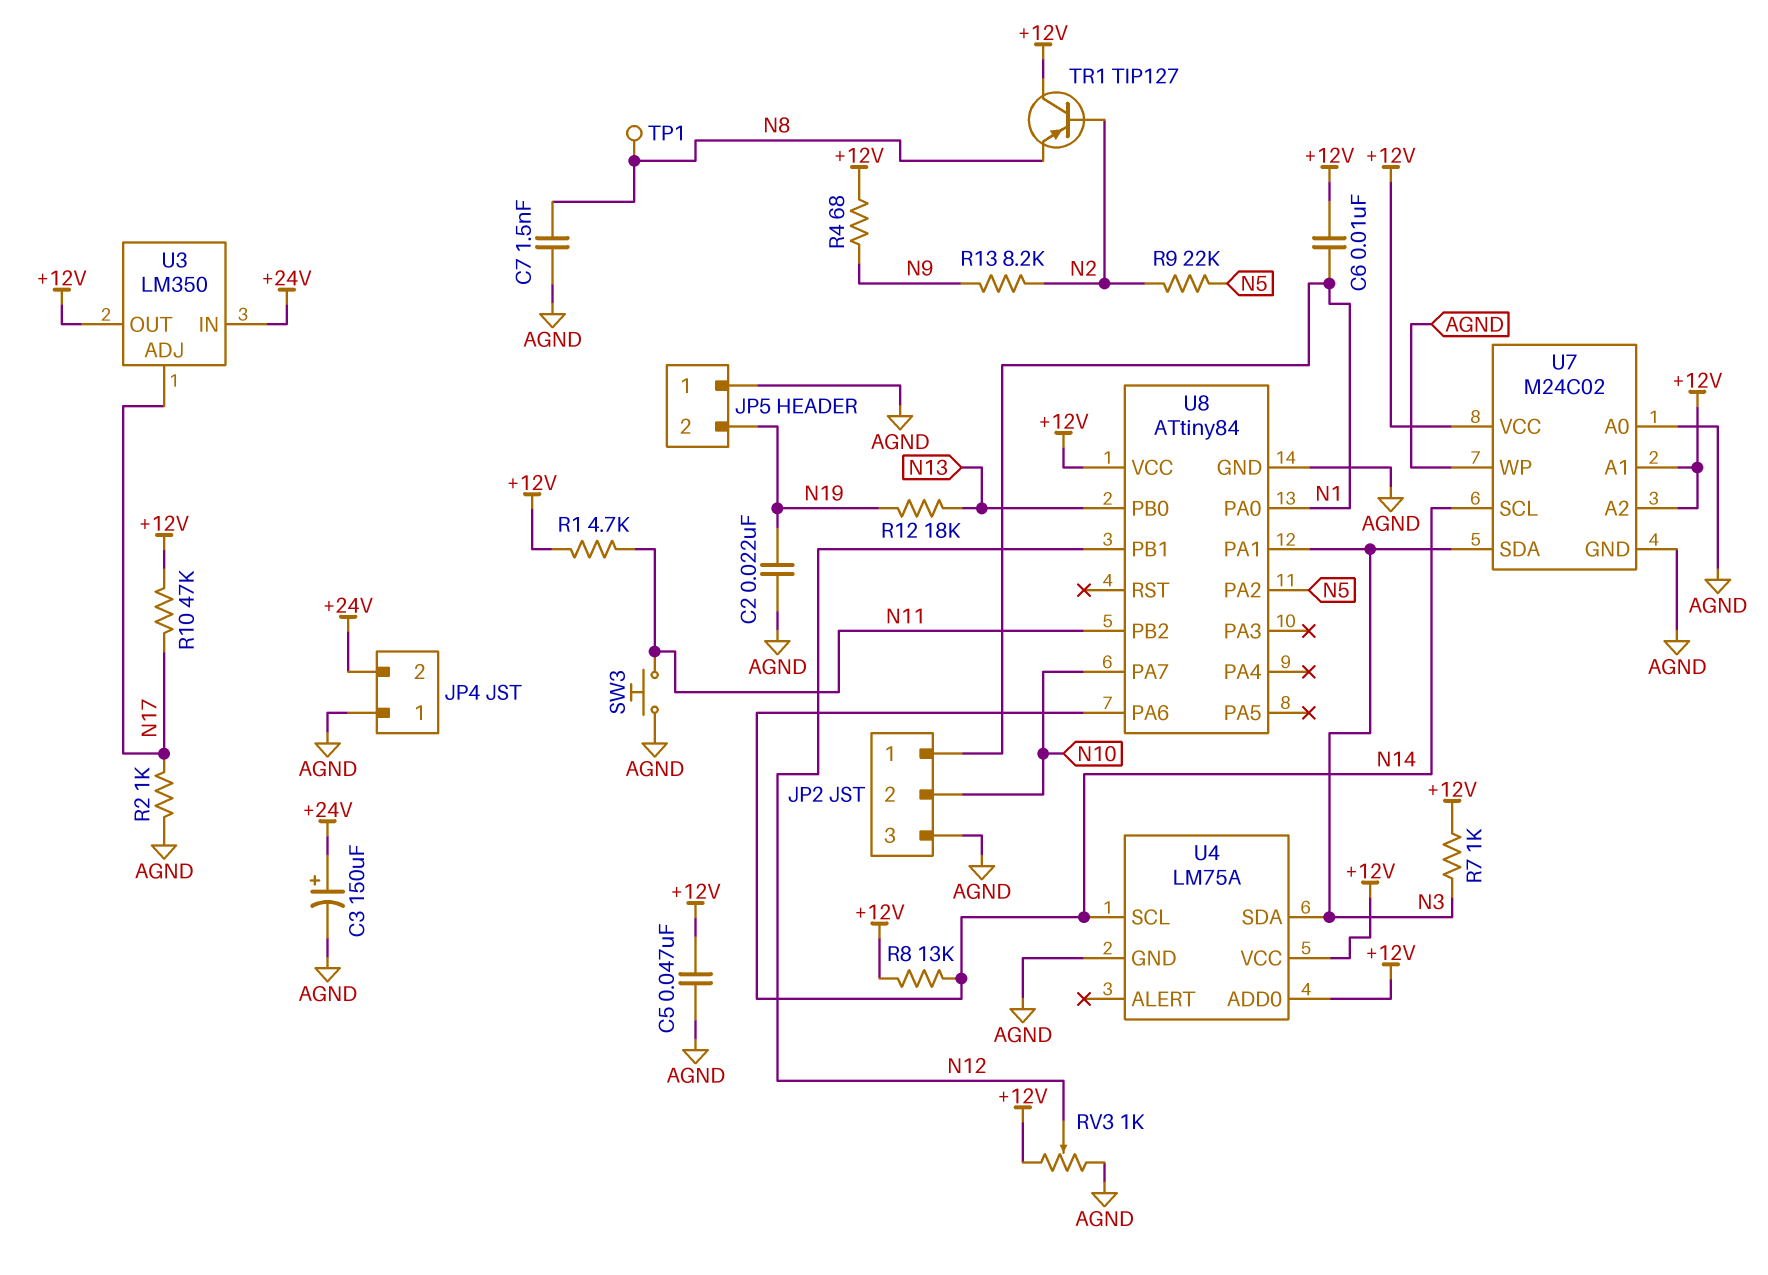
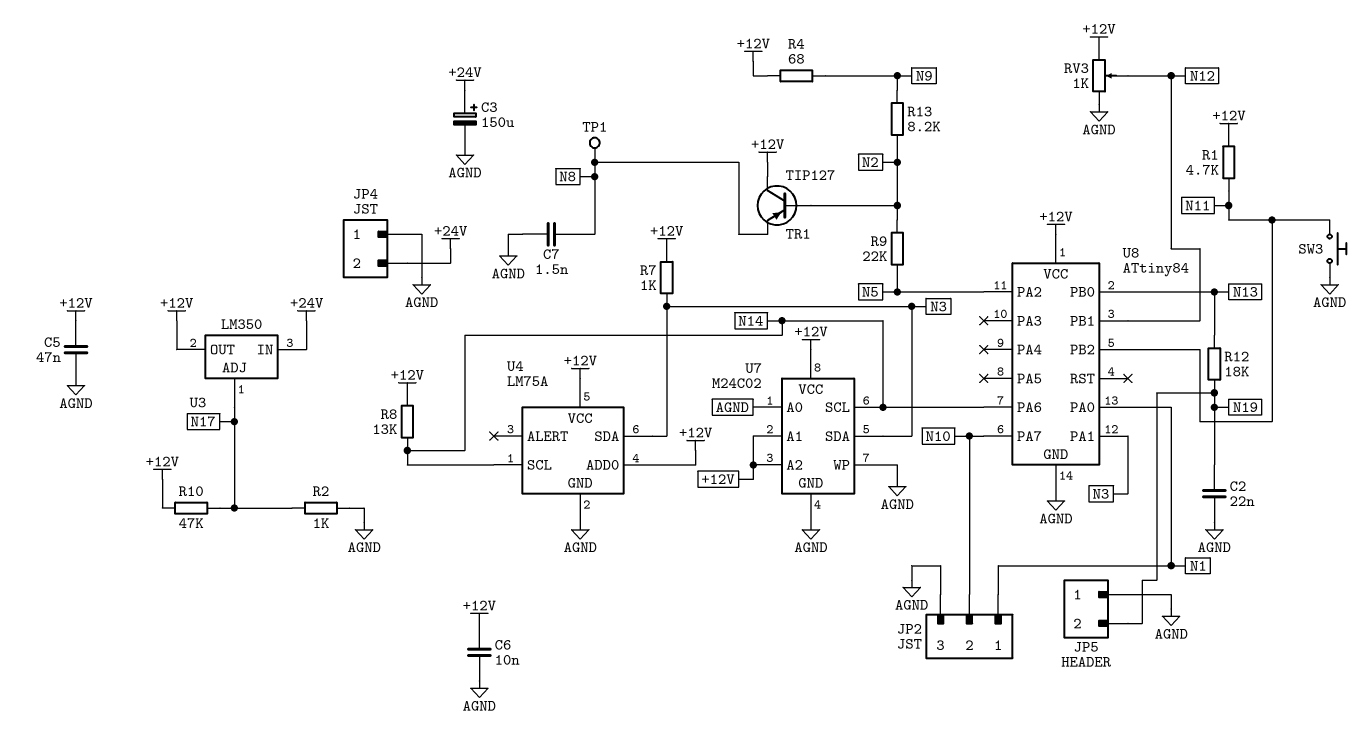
C6: 10nF (+12V, N1) -> 10nF (+12V, AGND)

